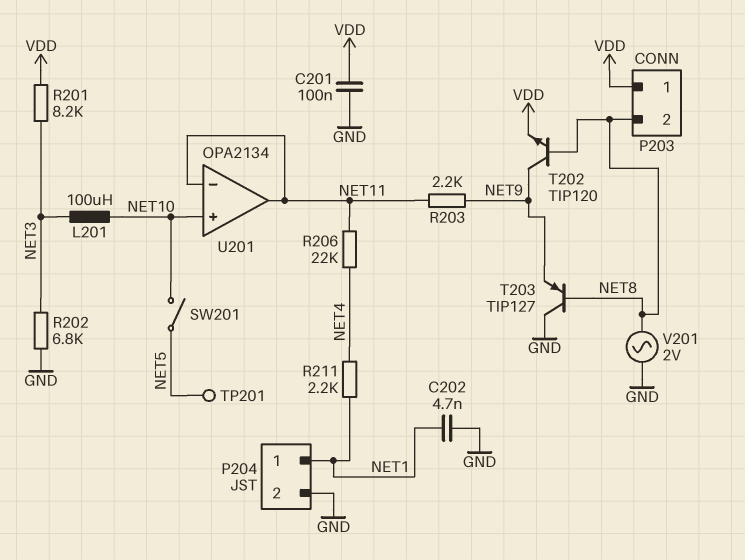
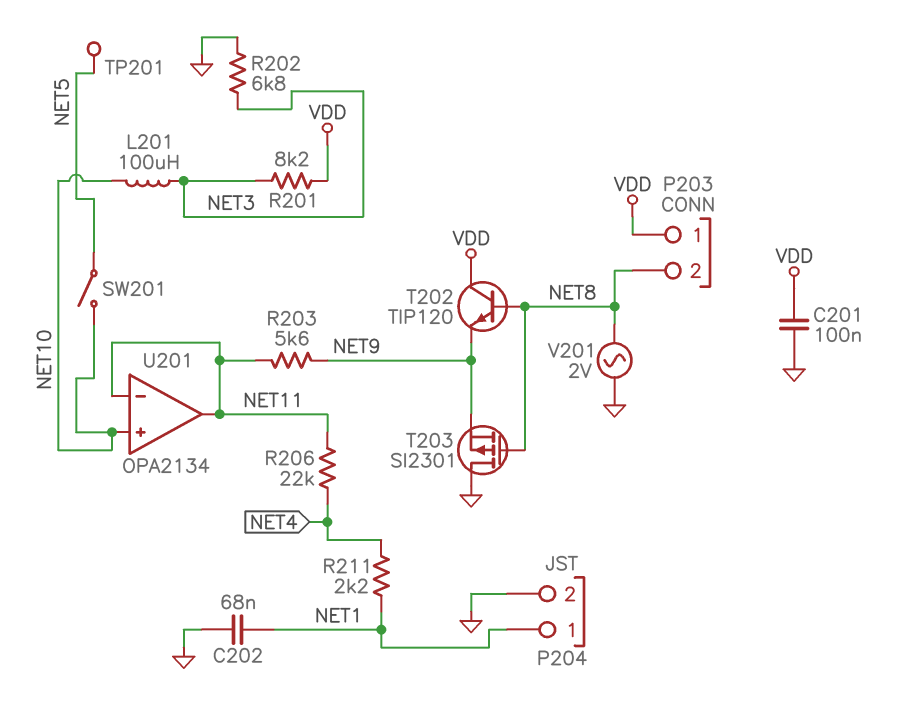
C202: 4.7nF (GND, NET1) -> 68nF (GND, NET1)
R203: 2.2k (NET9, NET11) -> 5.6k (NET9, NET11)
T202: NPN TIP120 (B NET8, C NET9, E VDD) -> NPN TIP120 (B NET8, C VDD, E NET9)
T203: PNP TIP127 (B NET8, C GND, E NET9) -> PMOS SI2301 (G NET8, D GND, S NET9)

